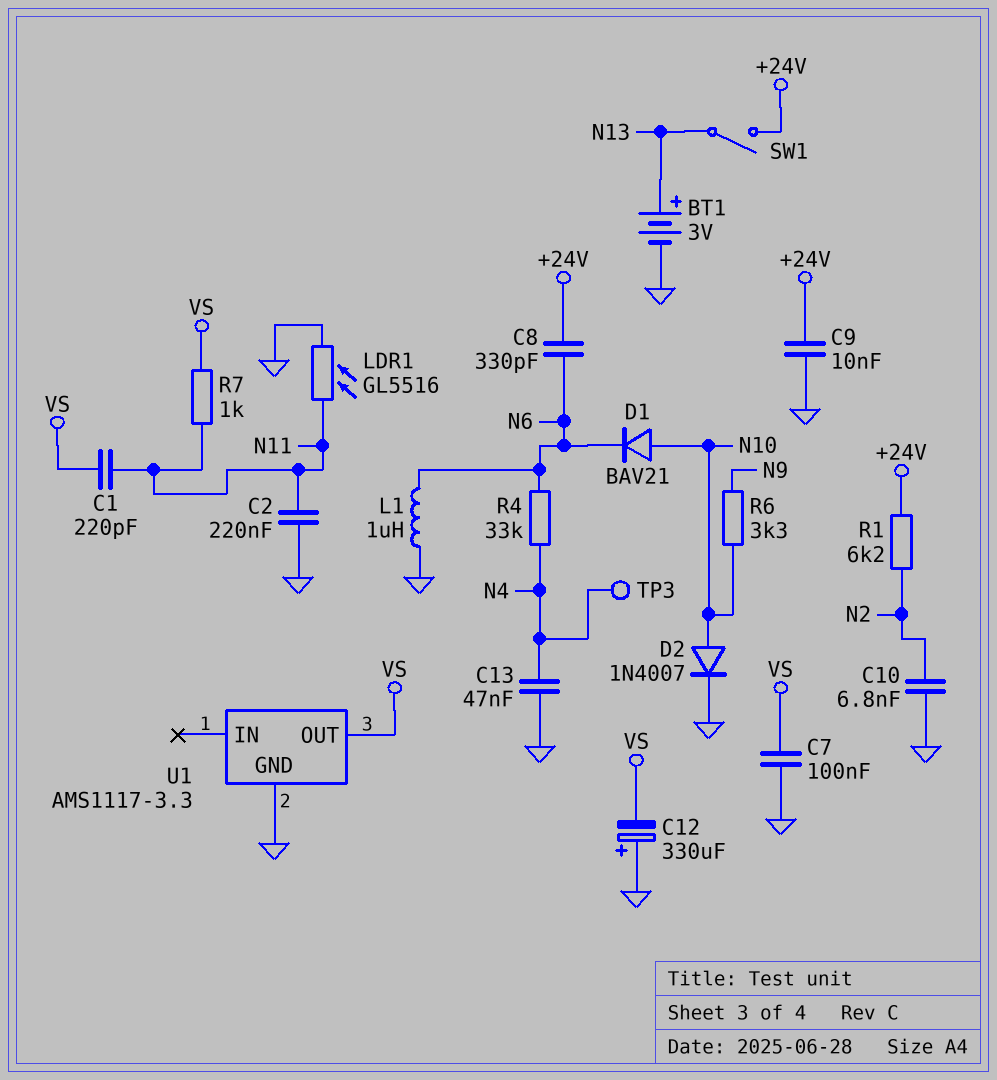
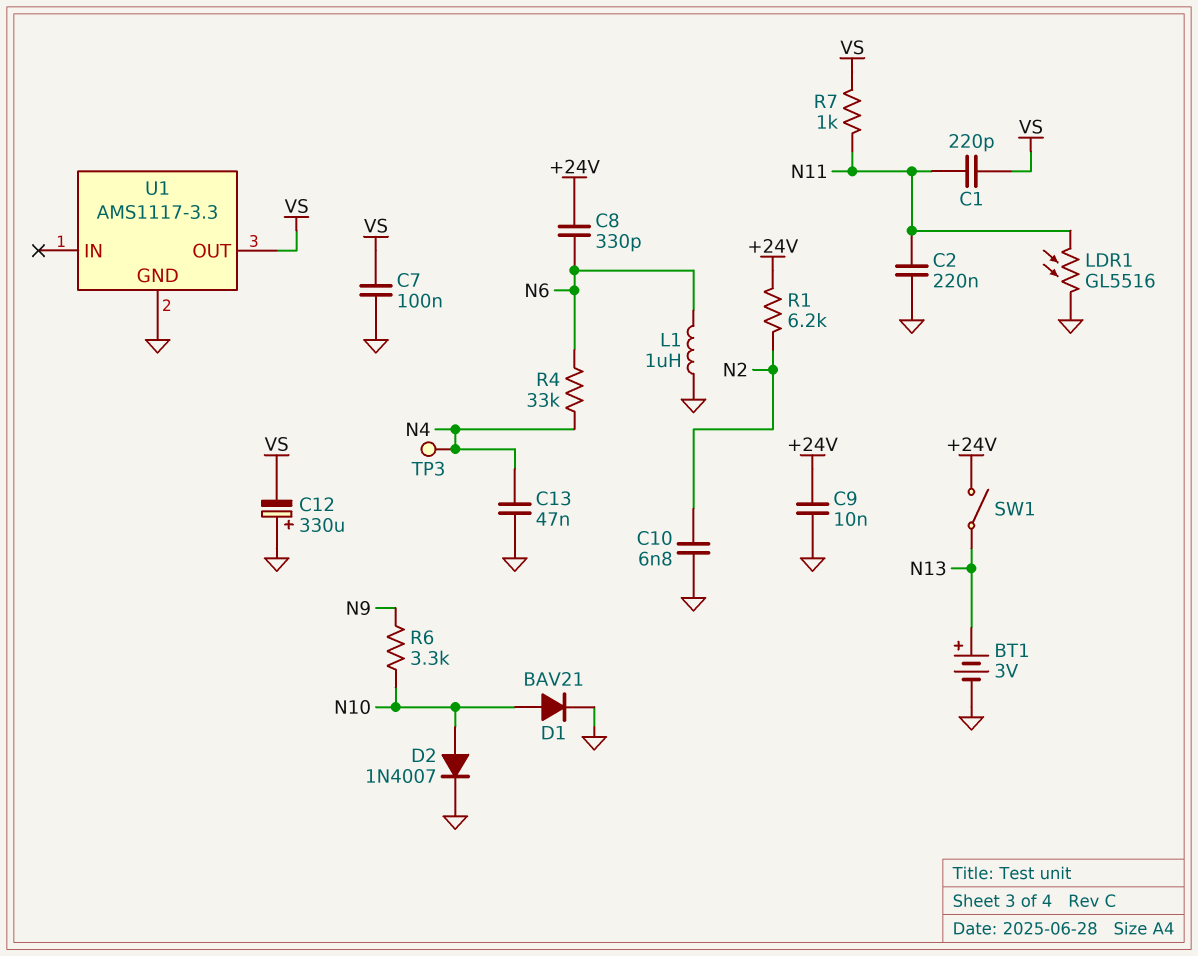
D1: diode BAV21 (A N10, K N6) -> diode BAV21 (A N10, K GND)

